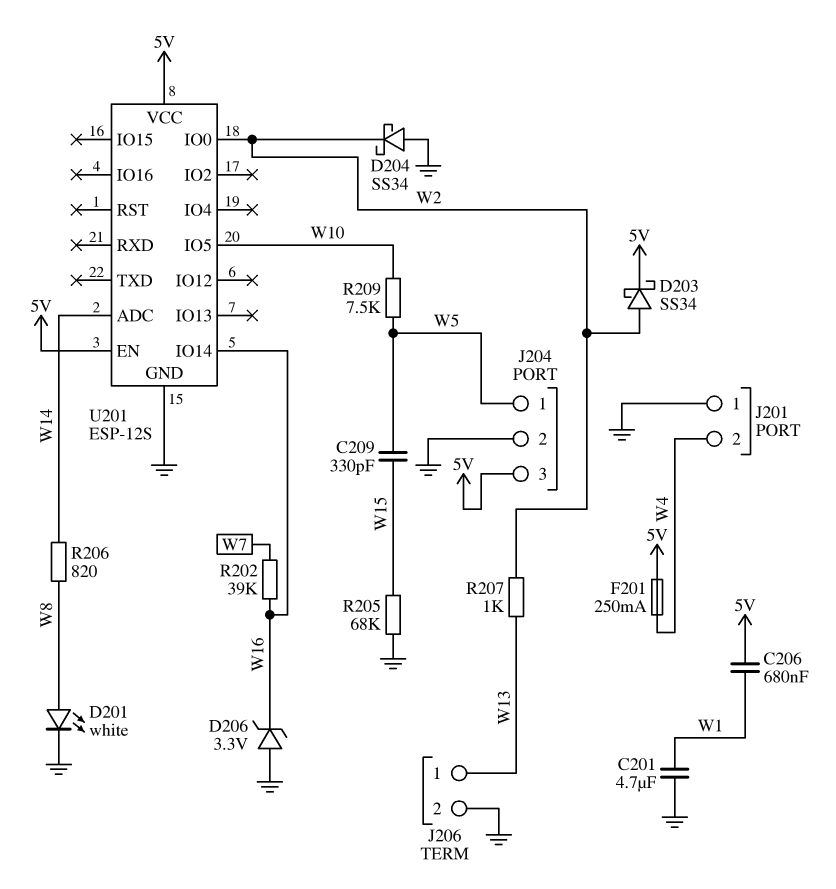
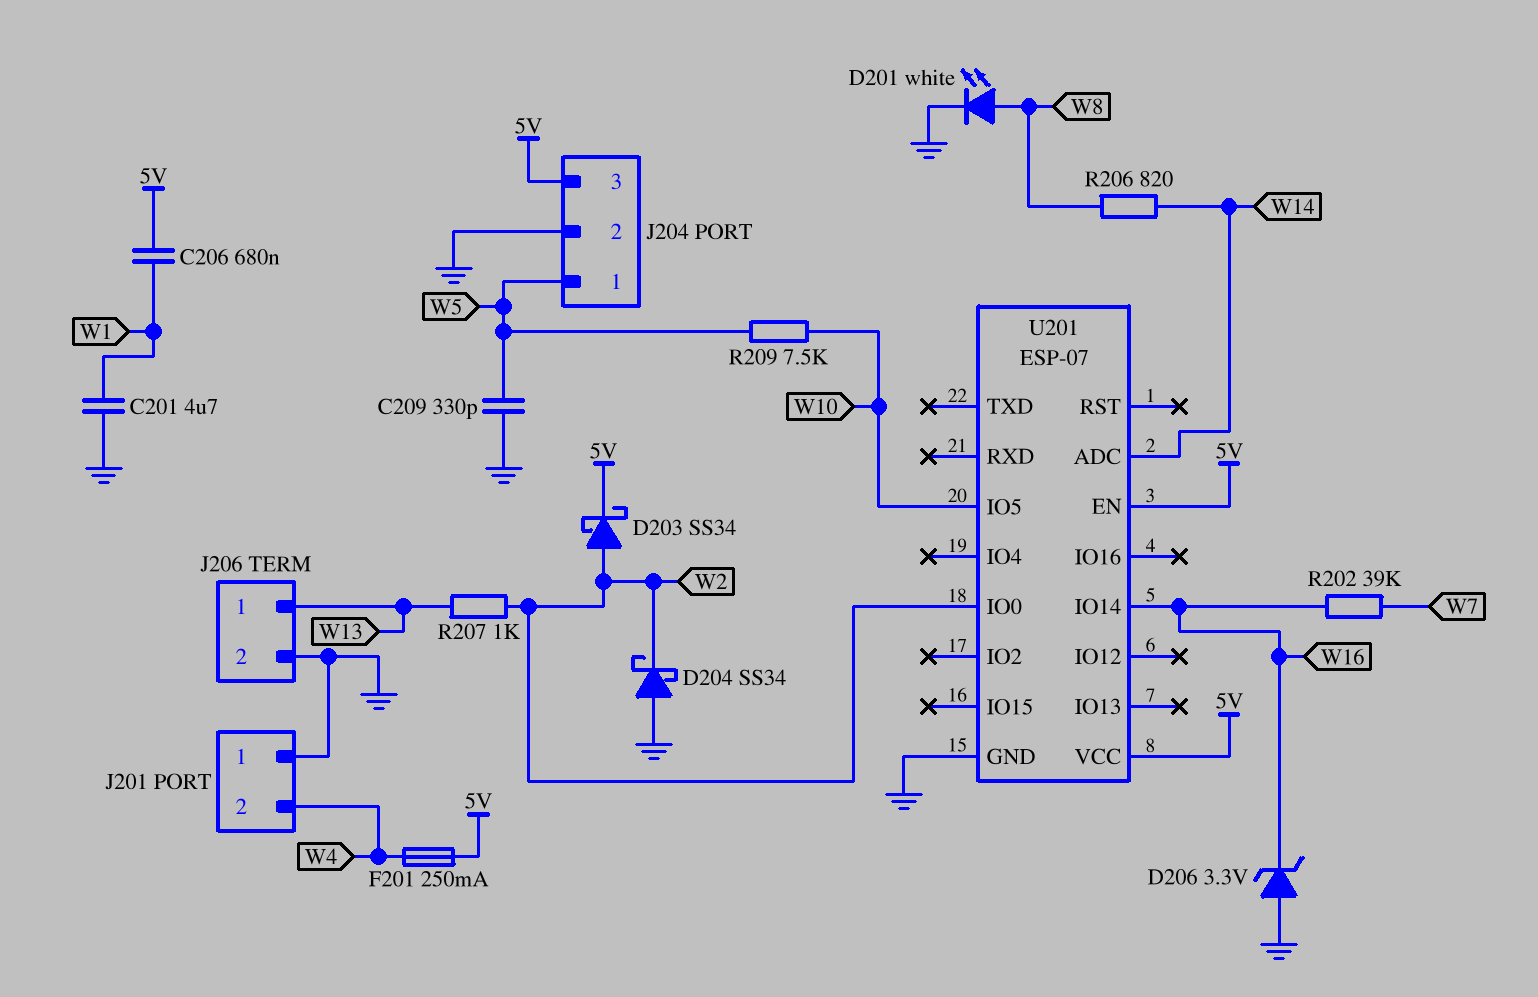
C209: 330pF (W5, W15) -> 330pF (GND, W5)
R205: 68k (GND, W15) -> none
U201: ESP-12S -> ESP-07

